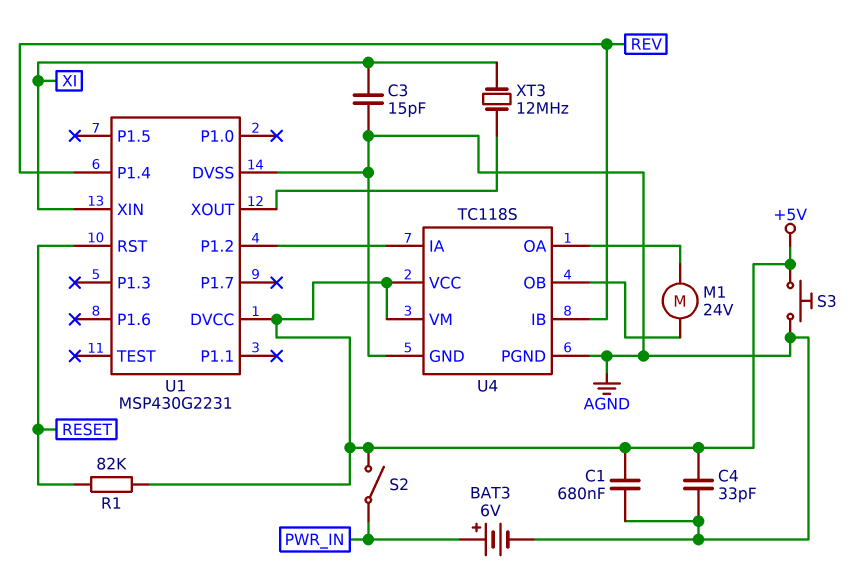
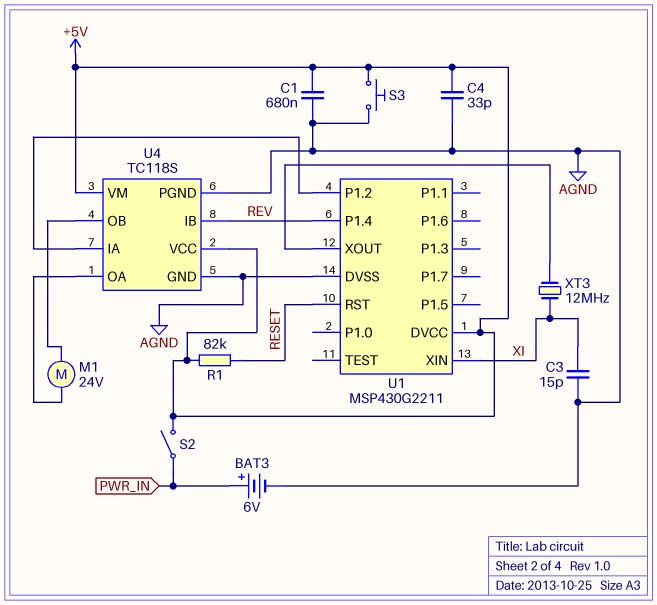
U1: MSP430G2231 -> MSP430G2211

